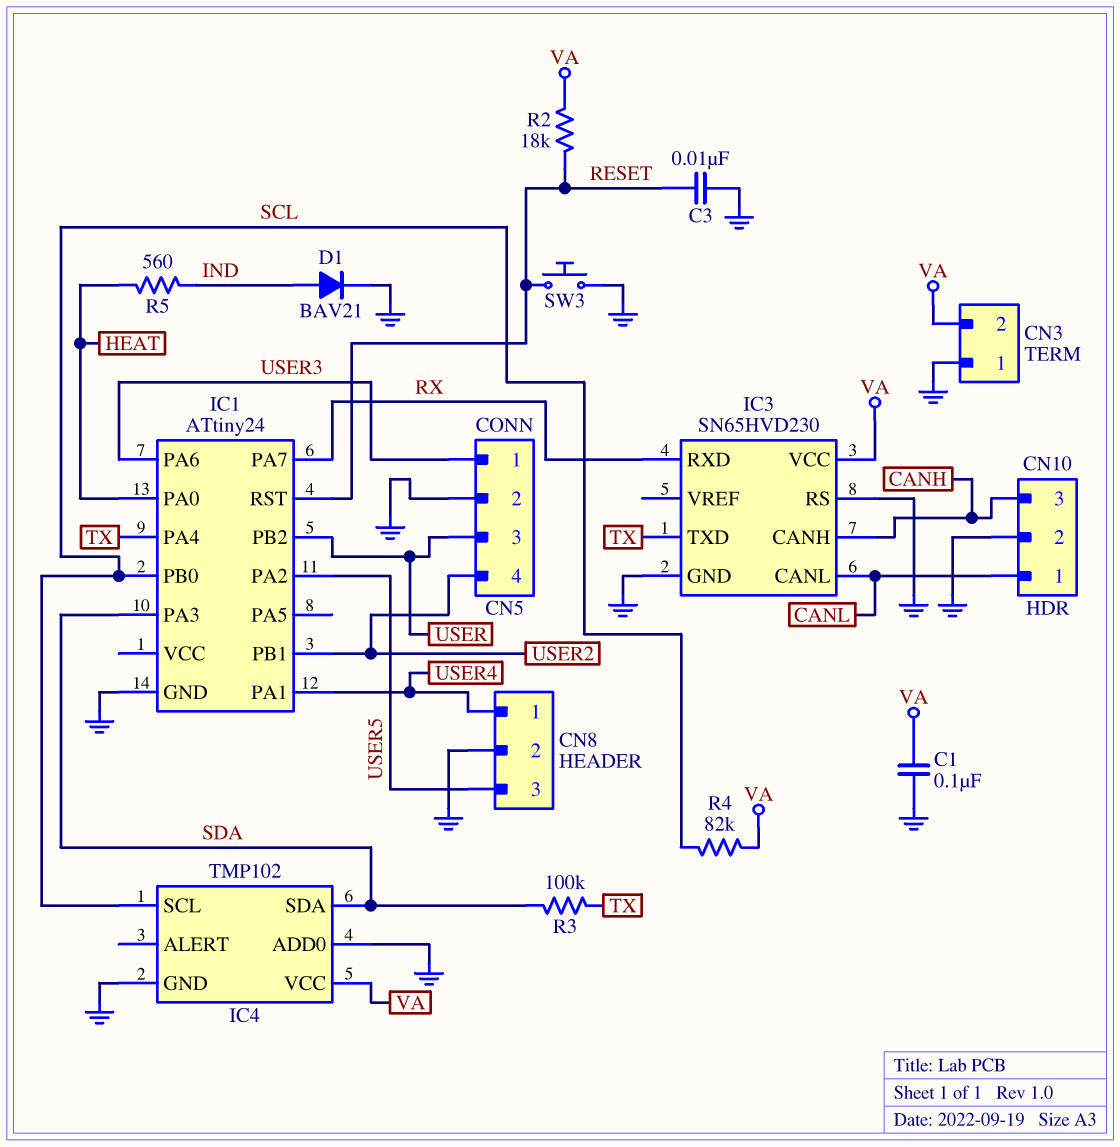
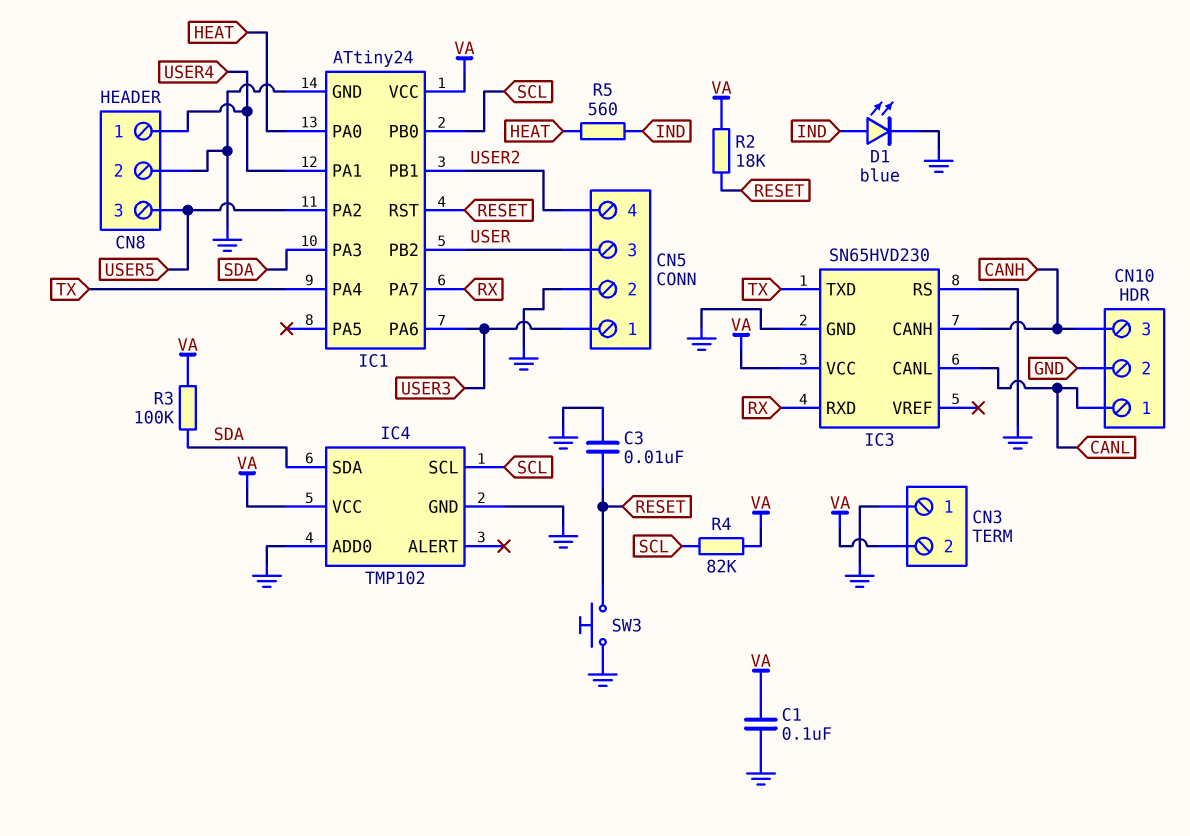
D1: diode BAV21 (A IND, K GND) -> LED blue (A IND, K GND)
IC1 pin VCC: none -> VA
R3: 100k (SDA, TX) -> 100k (SDA, VA)

